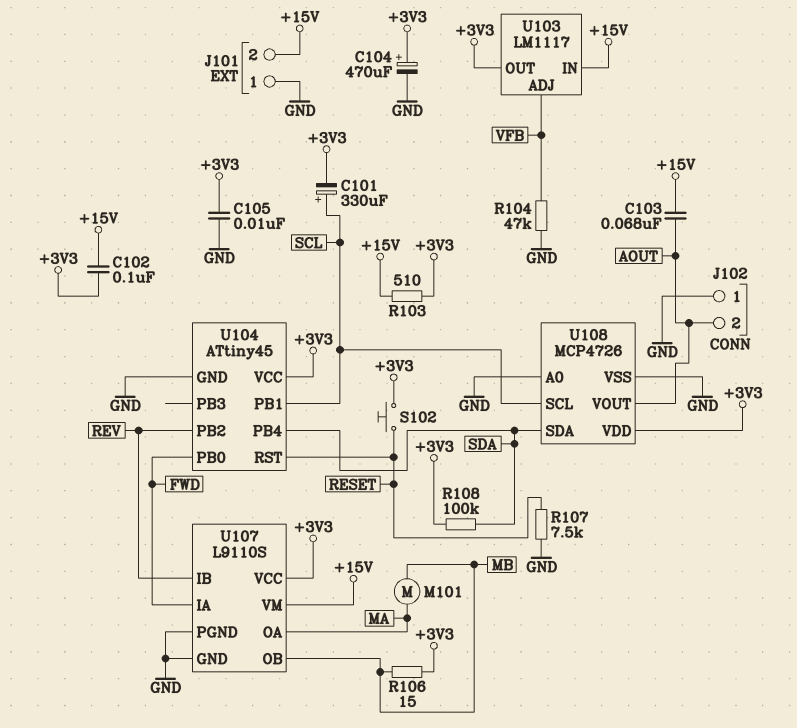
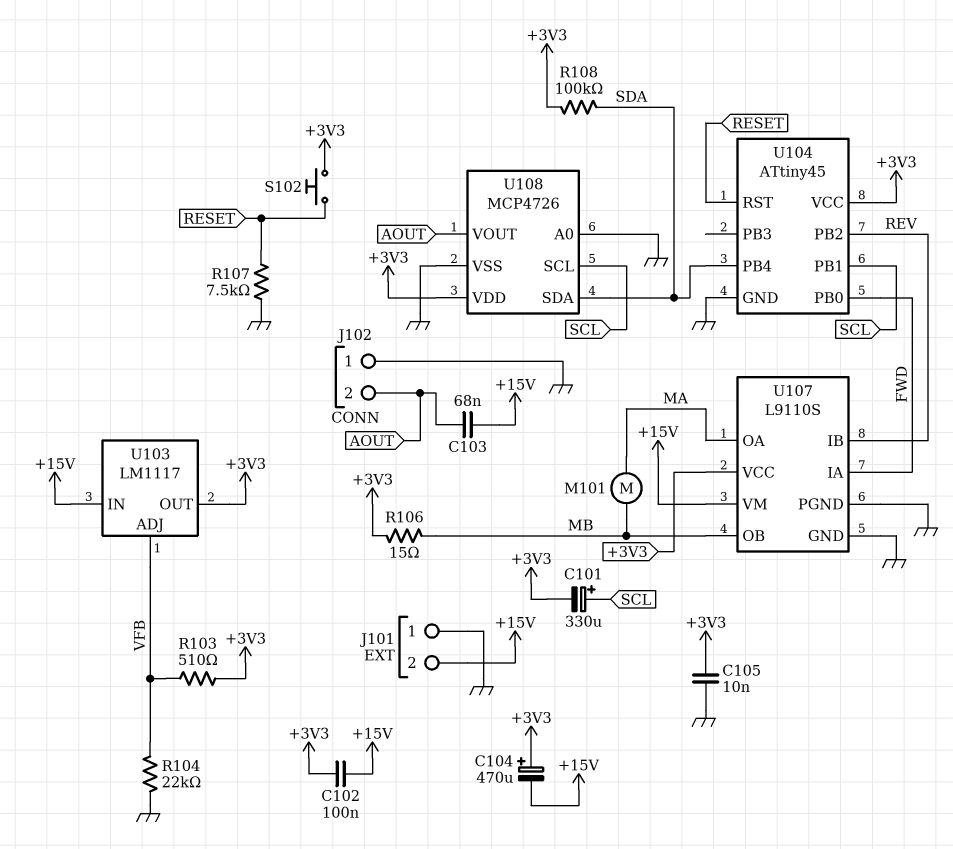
C104: 470uF (plus +3V3, minus GND) -> 470uF (plus +3V3, minus +15V)
R103: 510 (+3V3, +15V) -> 510 (+3V3, VFB)
R104: 47k (GND, VFB) -> 22k (GND, VFB)

